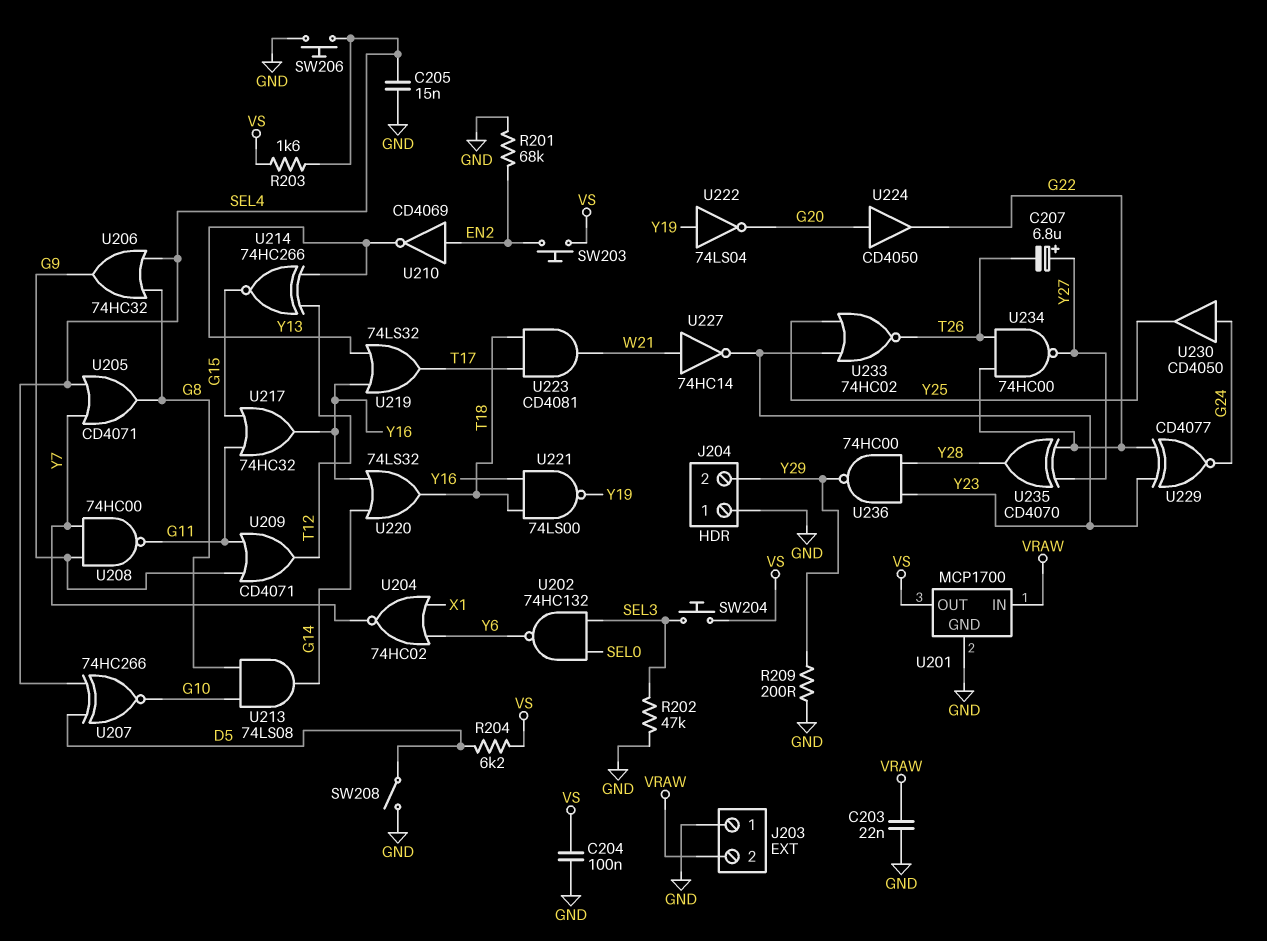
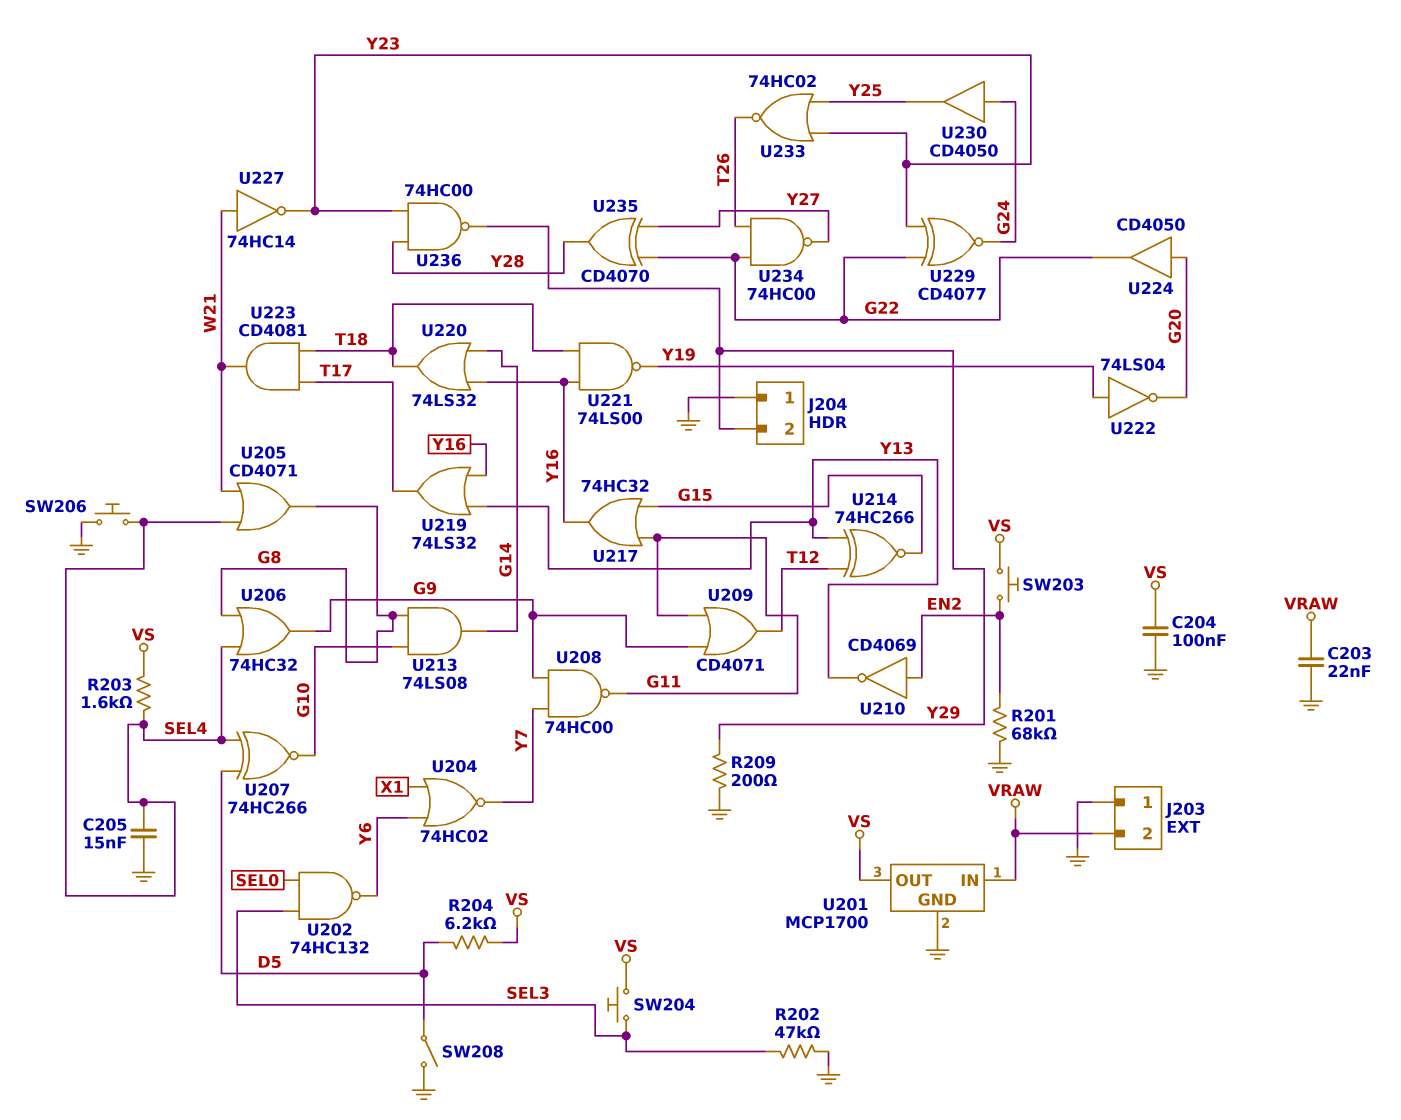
C207: 6.8uF (plus Y27, minus T26) -> none
U205: OR CD4071 (in SEL4, in Y7, out G8) -> OR CD4071 (in SEL4, in W21, out G8)

